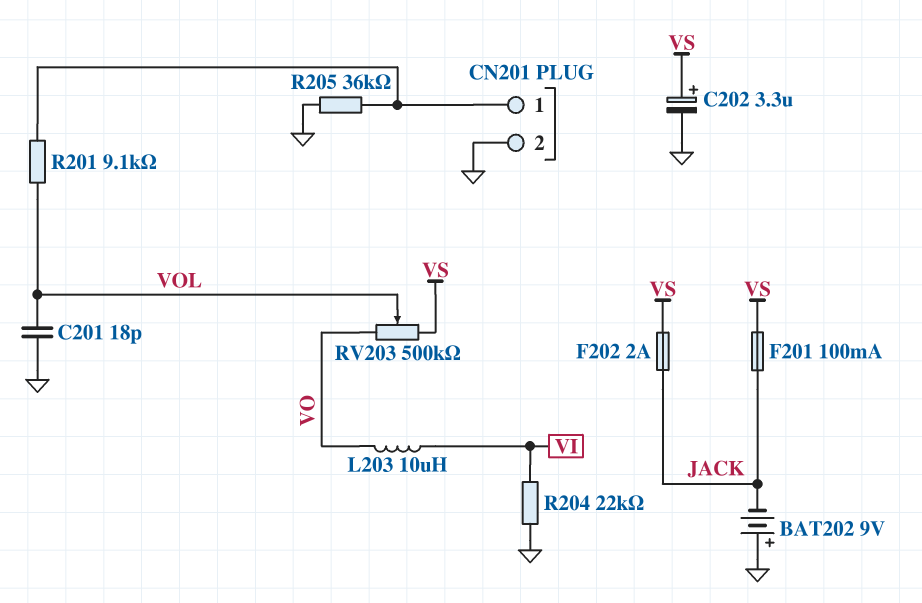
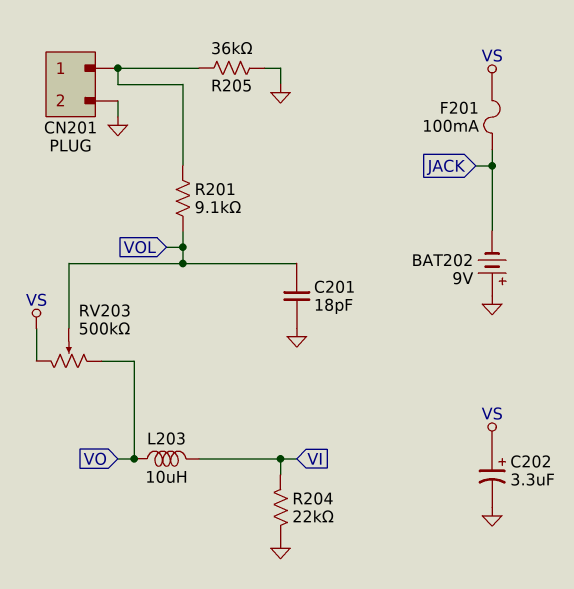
F202: 2A (JACK, VS) -> none

